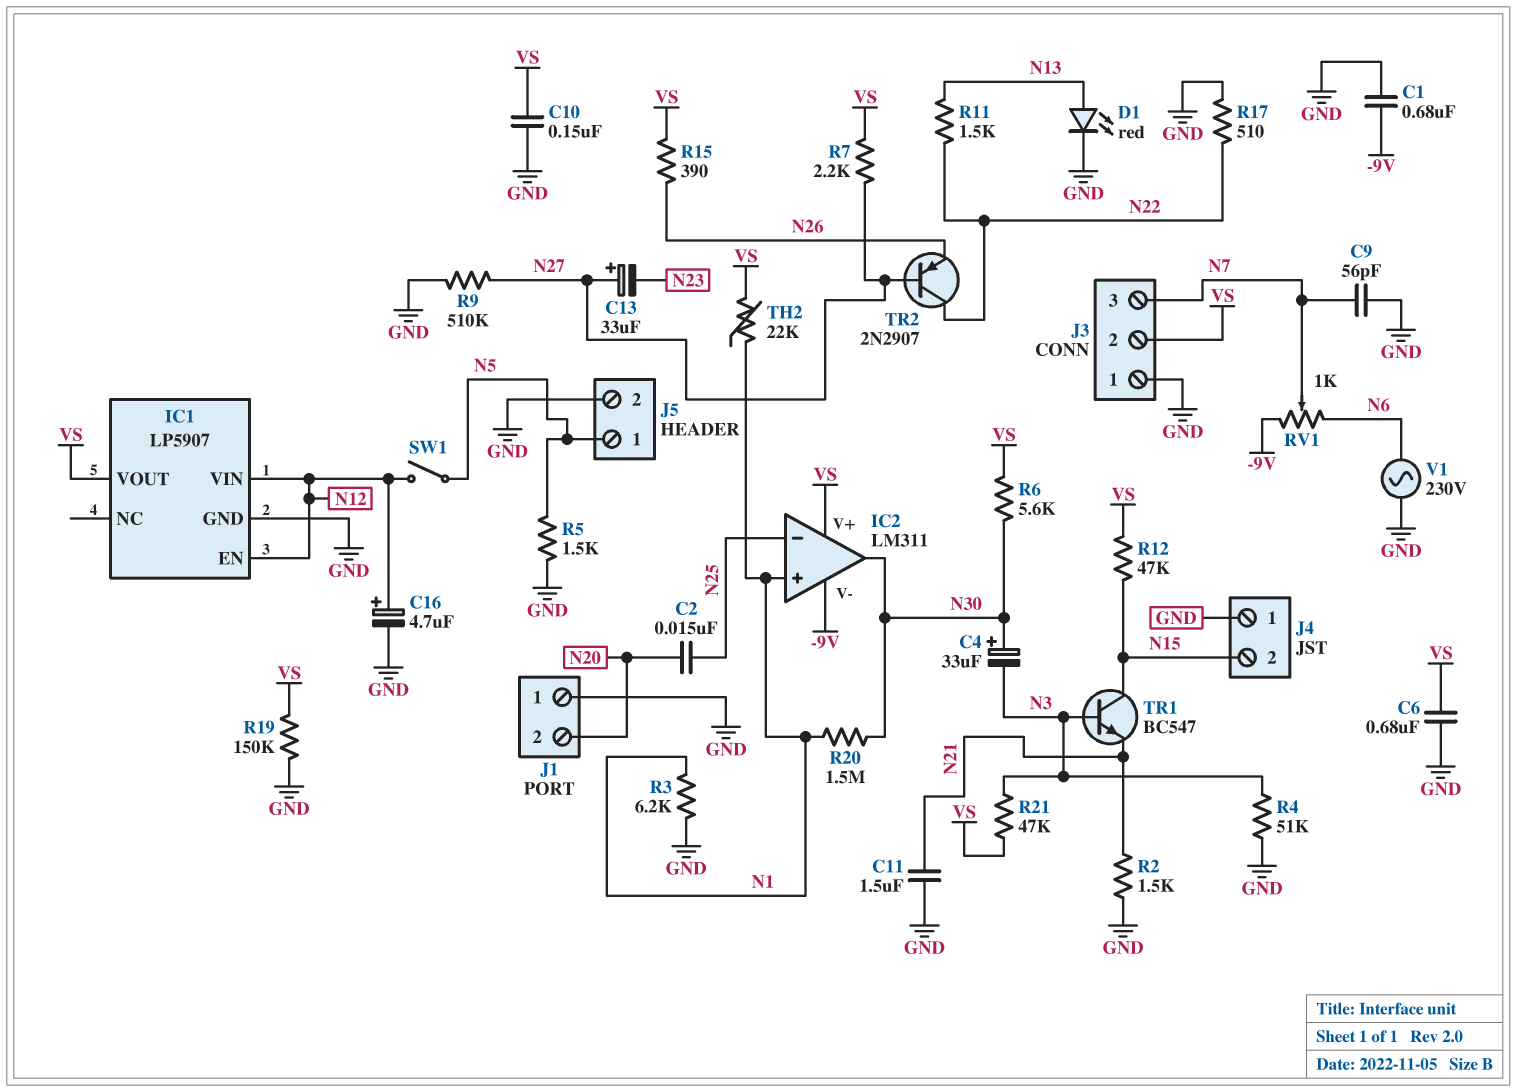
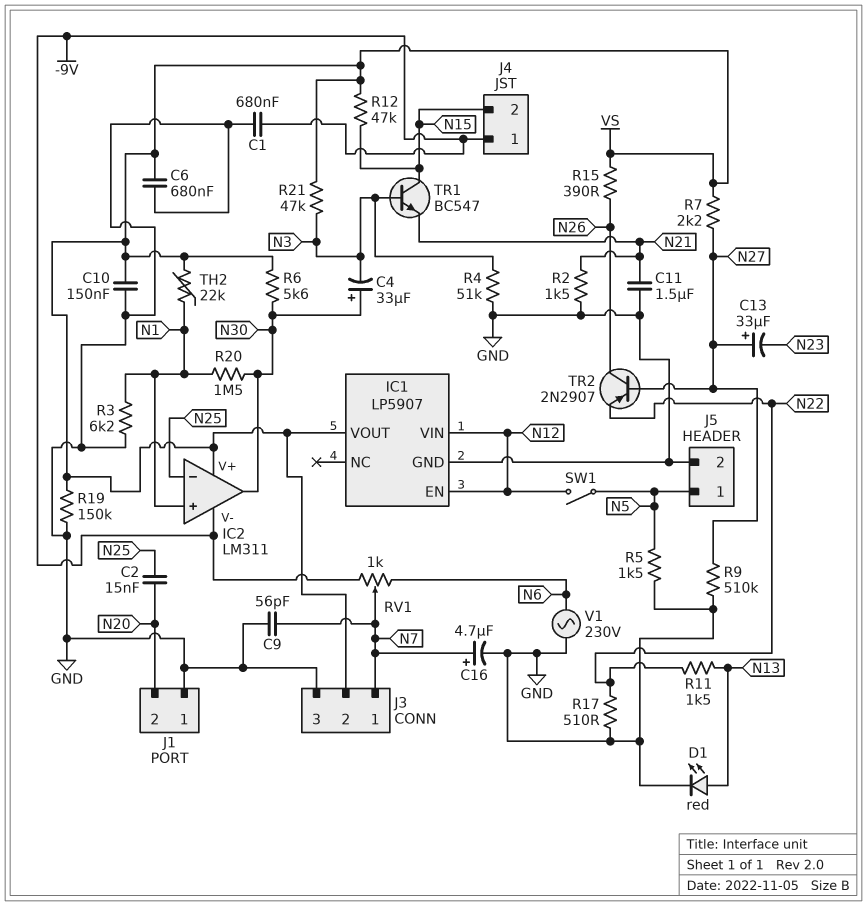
C16: 4.7uF (plus N12, minus GND) -> 4.7uF (plus N7, minus GND)
J3 pin 1: GND -> N7
J3 pin 3: N7 -> GND
J4 pin 1: GND -> -9V
TR2: PNP 2N2907 (B N27, C N22, E N26) -> PNP 2N2907 (B N27, C N26, E N22)

